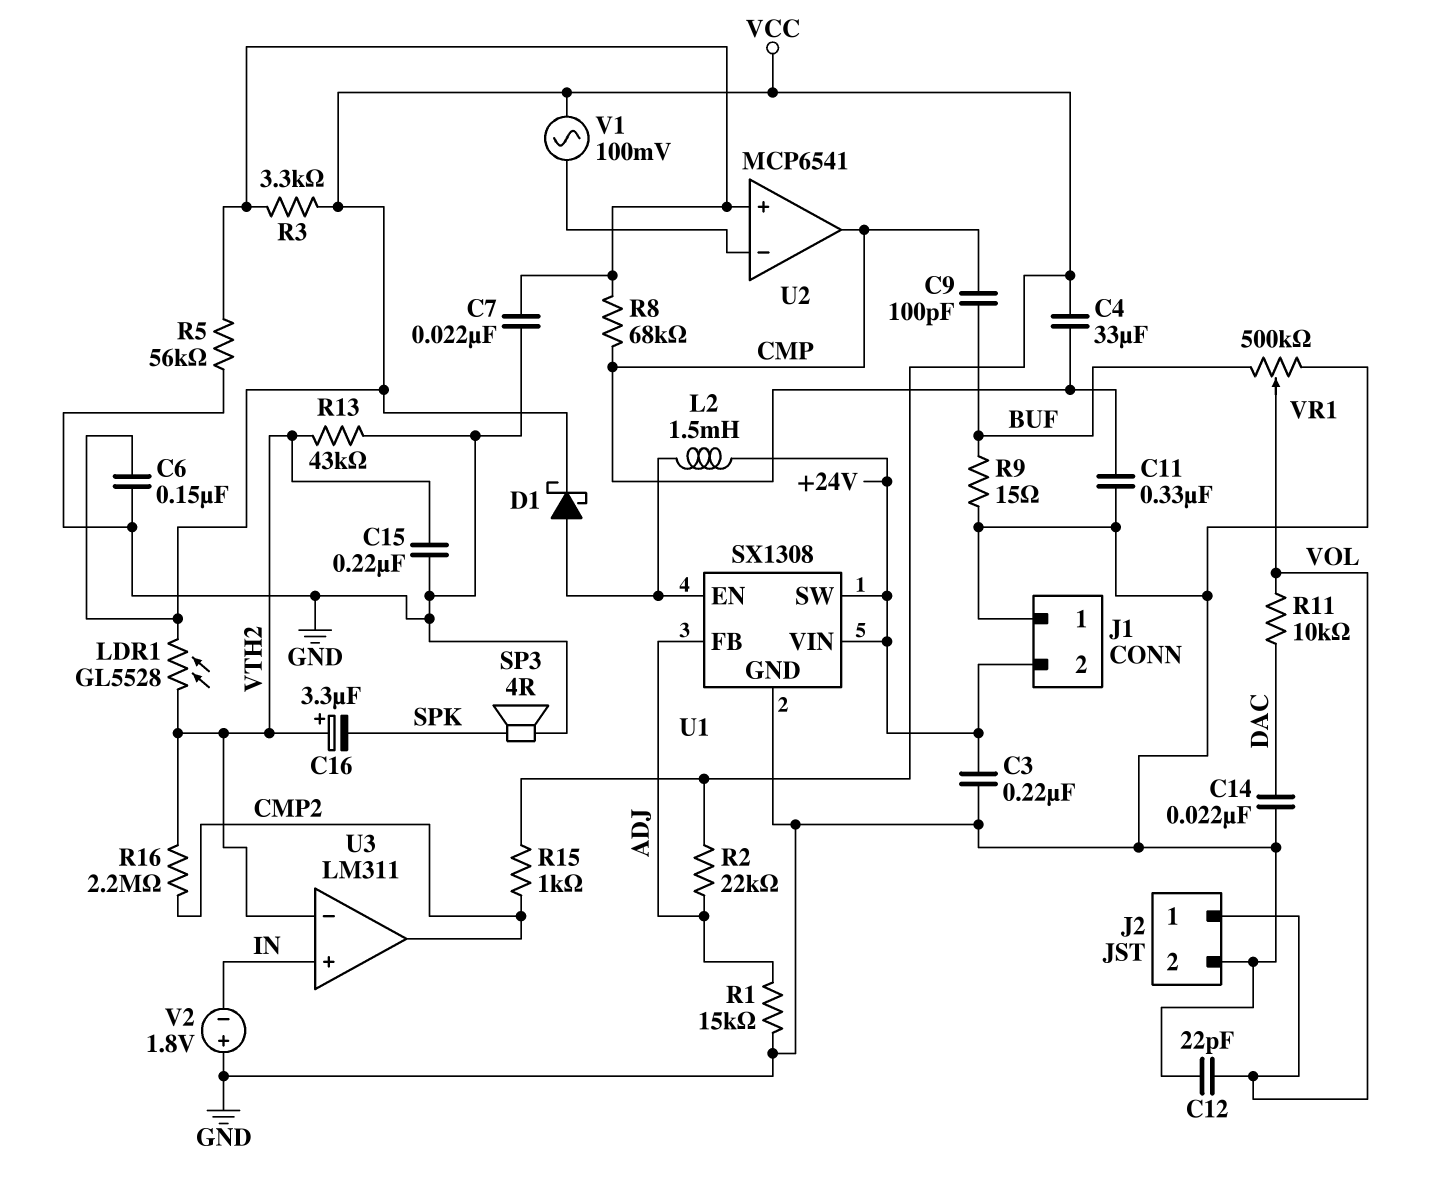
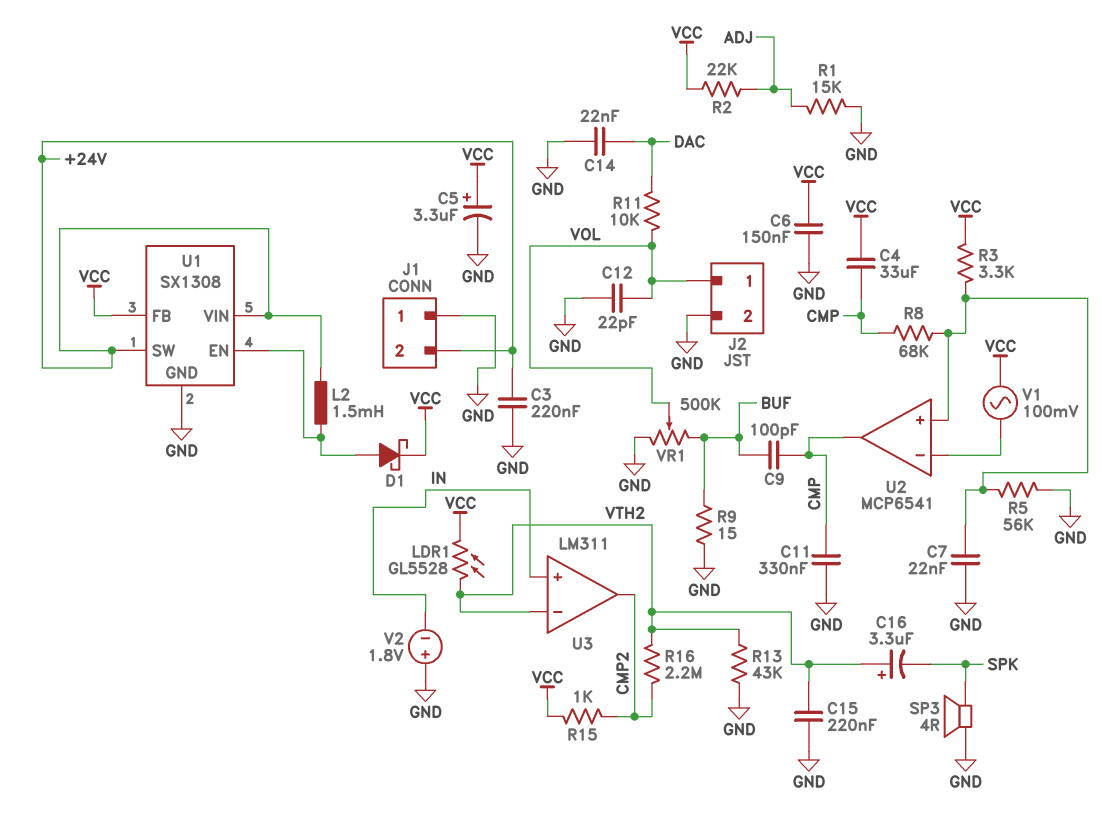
C5: none -> 3.3uF (plus VCC, minus GND)
U1 pin FB: ADJ -> VCC

